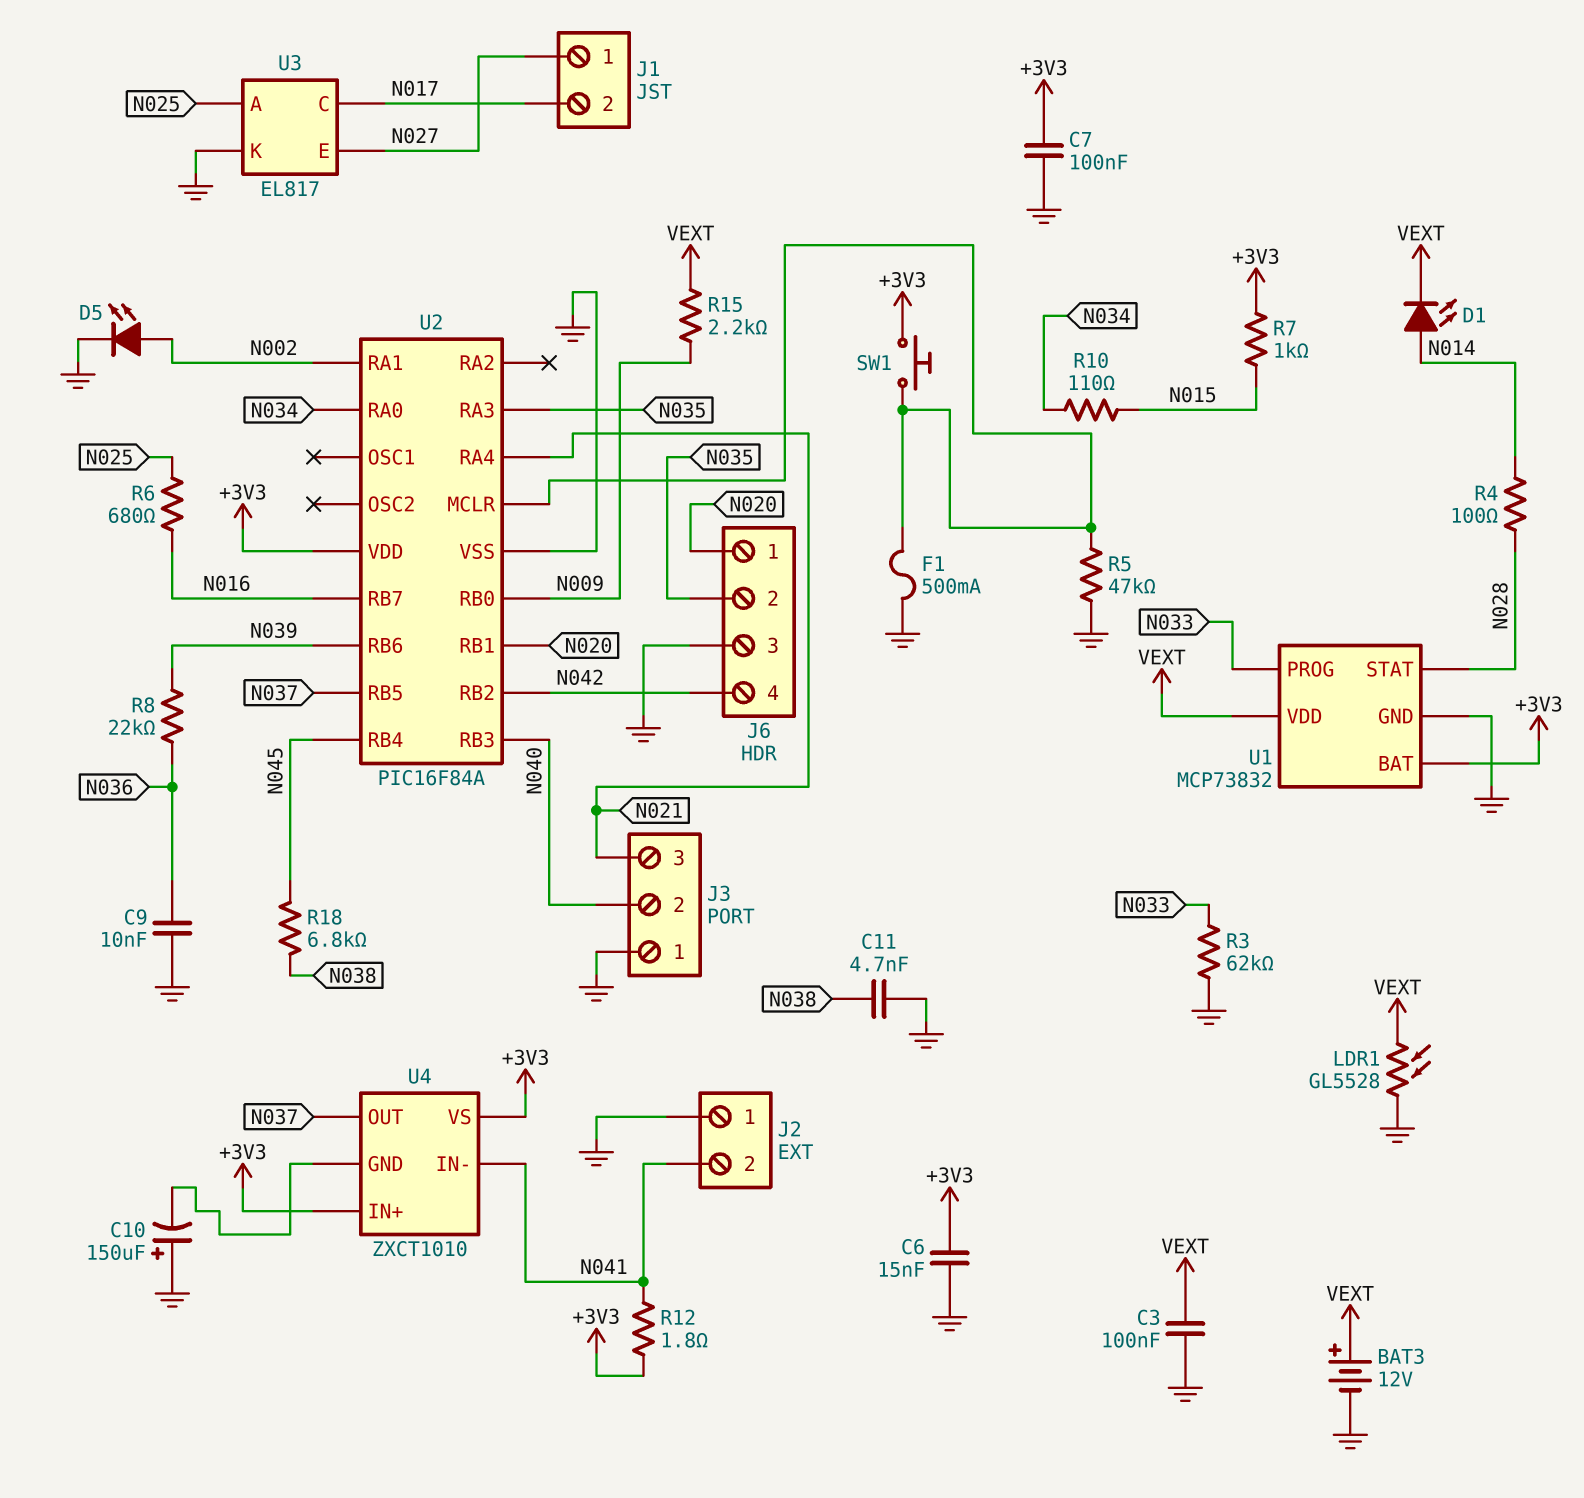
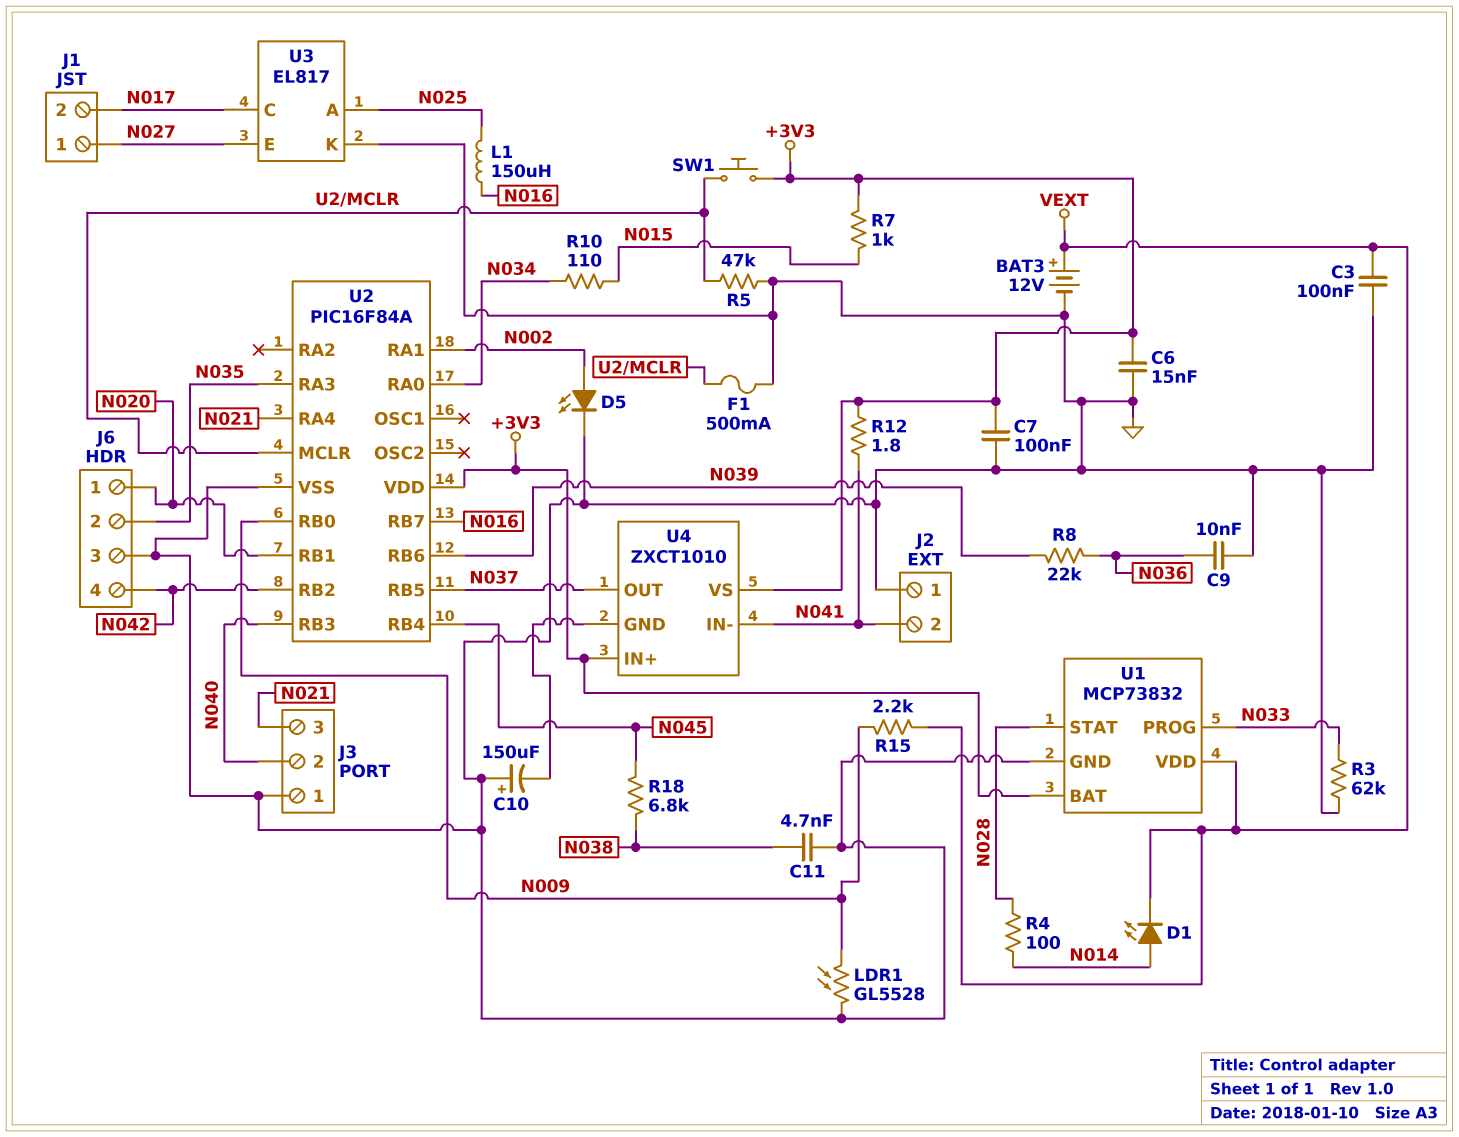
L1: none -> 150uH (N016, N025)
LDR1: GL5528 (GND, VEXT) -> GL5528 (GND, N009)
R6: 680 (N016, N025) -> none

